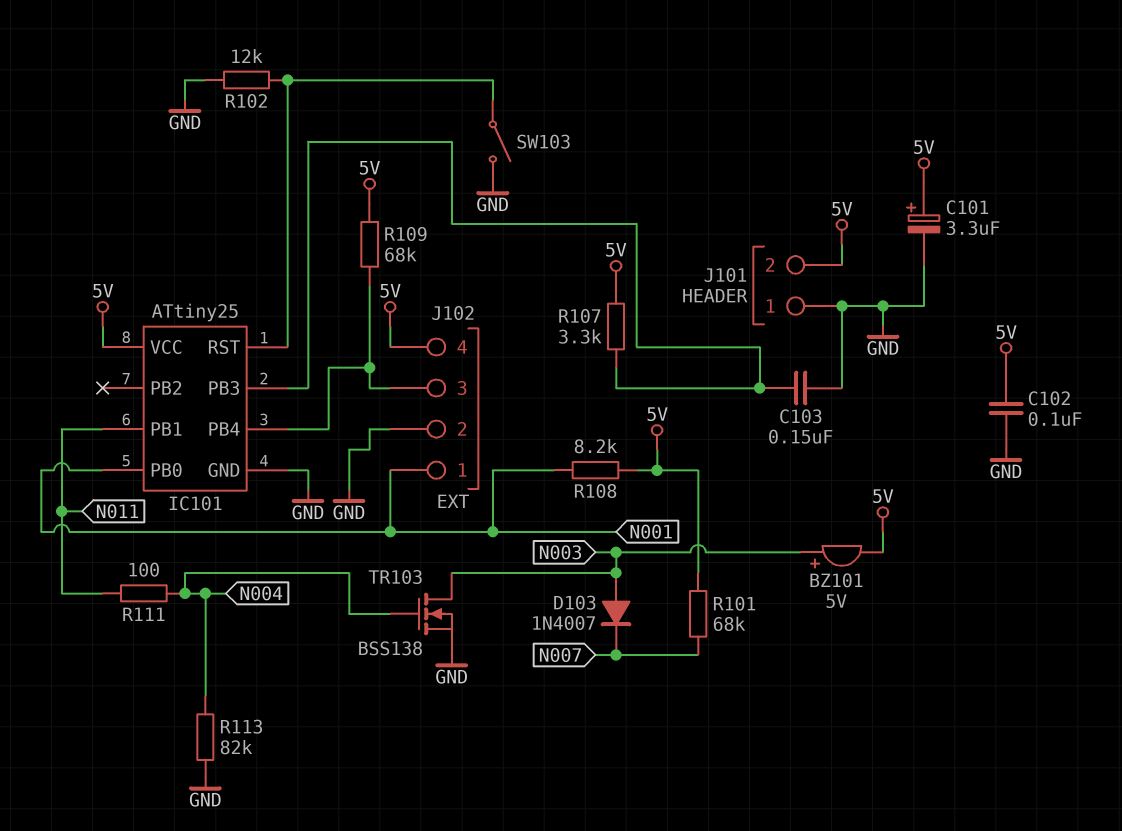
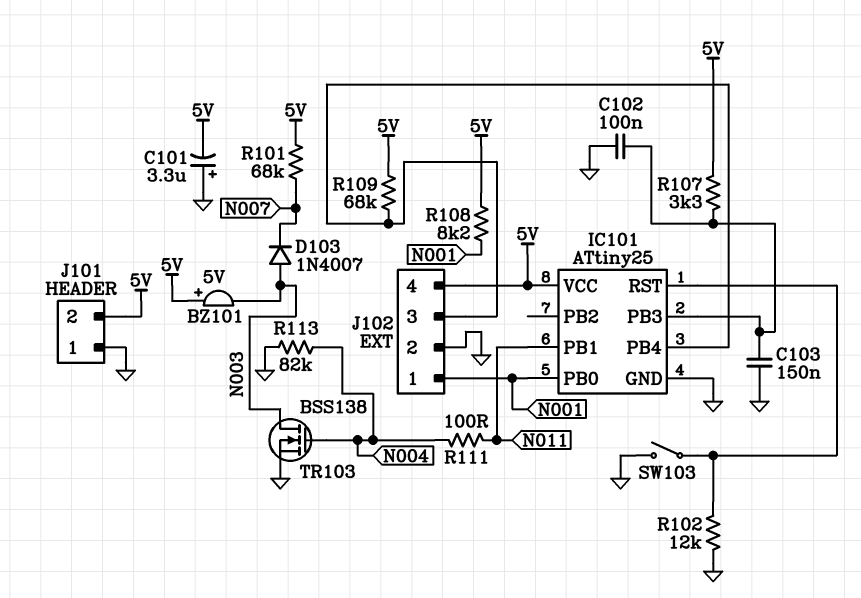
BZ101: buzzer 5V (plus N003, minus 5V) -> buzzer 5V (plus 5V, minus N003)
C101: 3.3uF (plus 5V, minus GND) -> 3.3uF (plus GND, minus 5V)
C102: 100nF (5V, GND) -> 100nF (GND, IC101/PB3)

